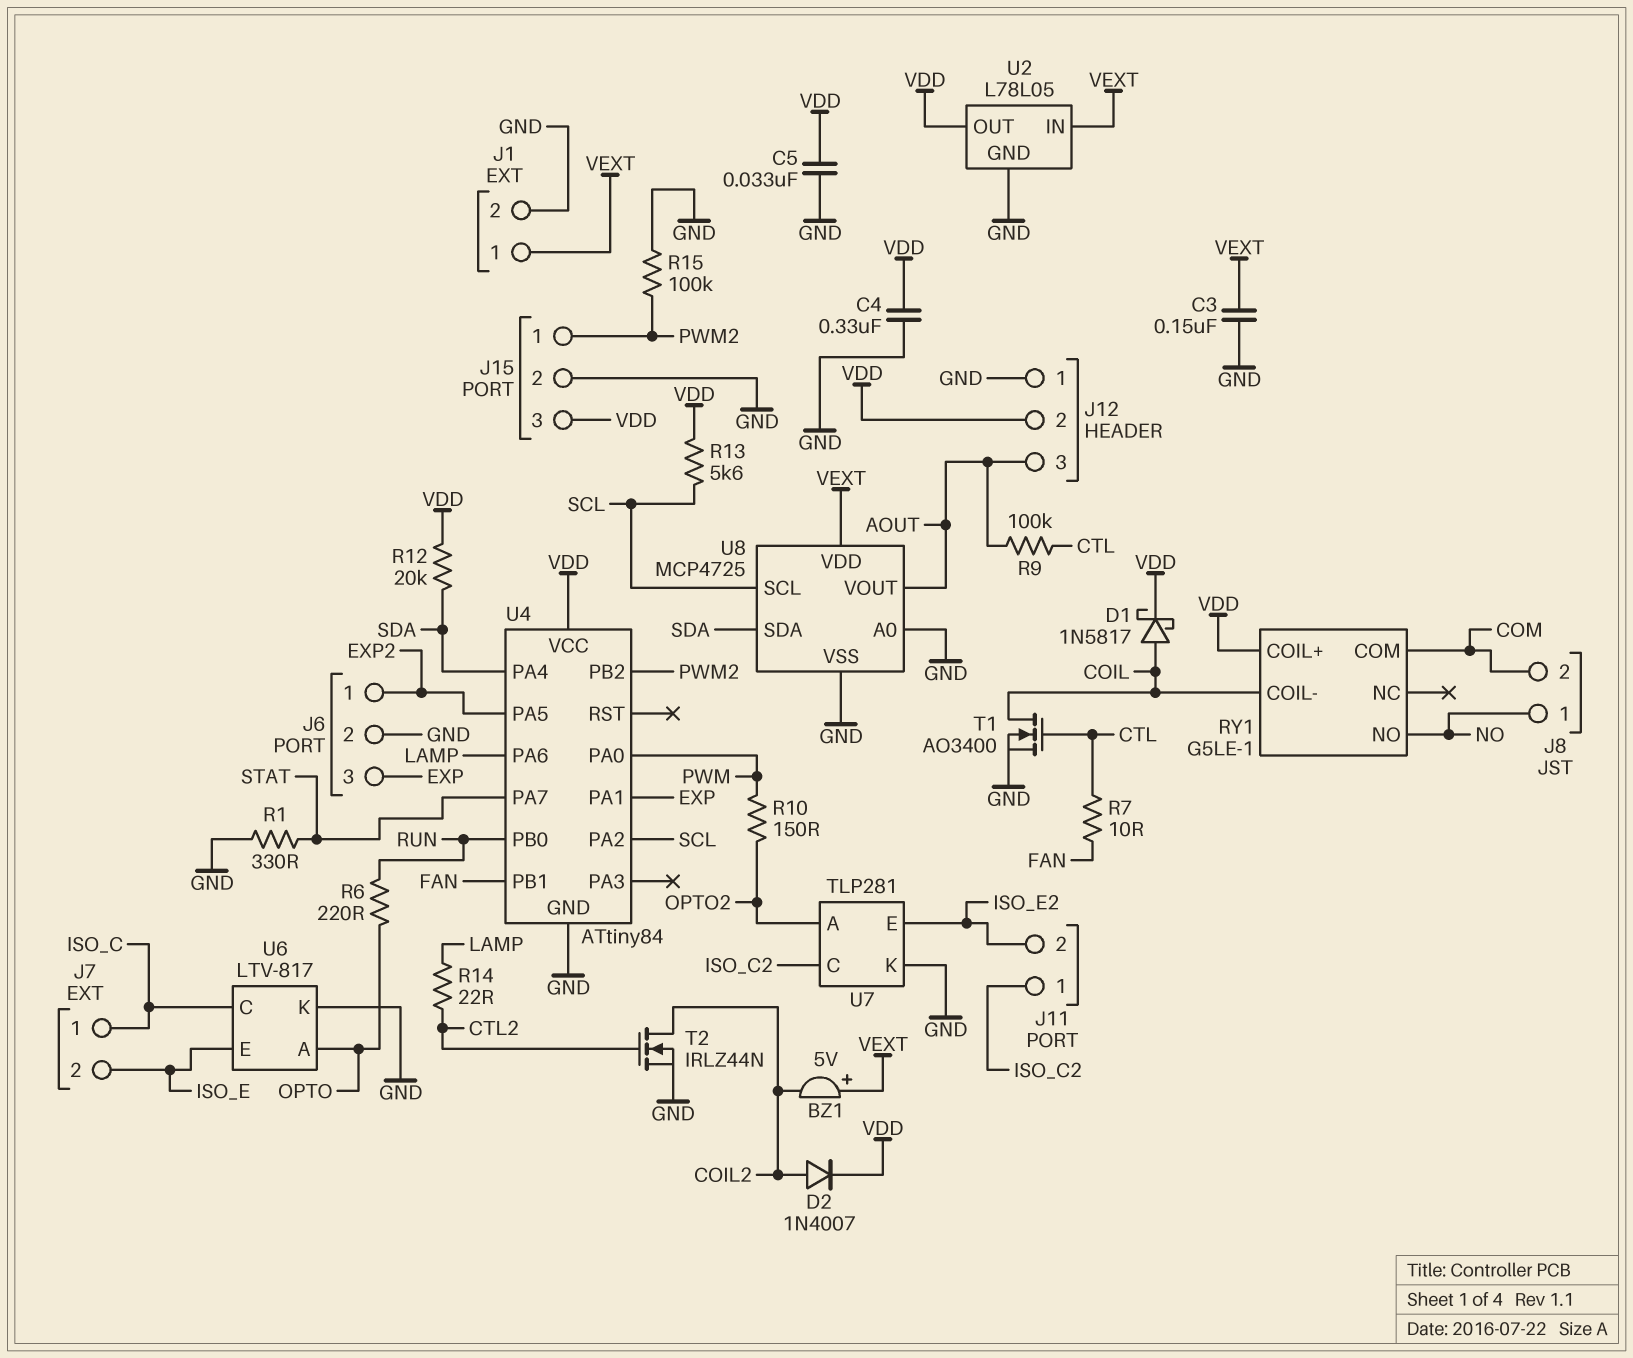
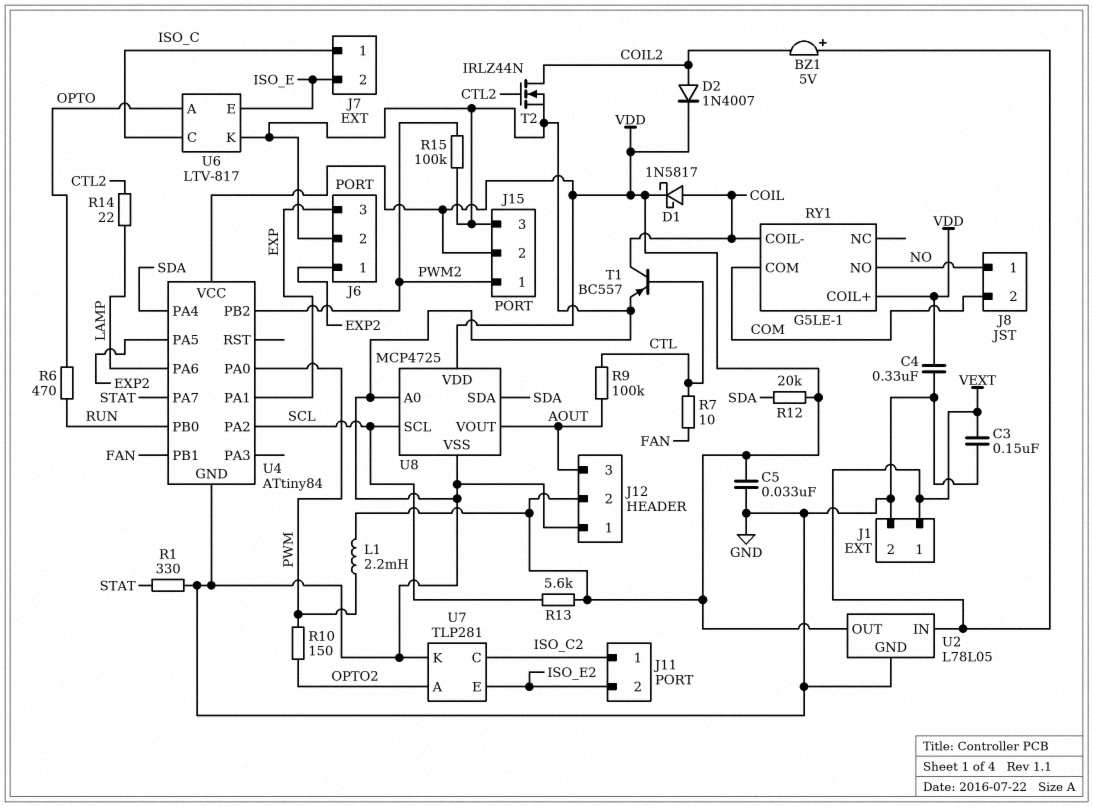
J15 pin 2: GND -> VDD
J15 pin 3: VDD -> GND
L1: none -> 2.2mH (PWM, VDD)
R6: 220 (OPTO, RUN) -> 470 (OPTO, RUN)
T1: NMOS AO3400 (G CTL, D COIL, S GND) -> PNP BC557 (B CTL, C COIL, E GND)
U8 pin VDD: VEXT -> VDD

